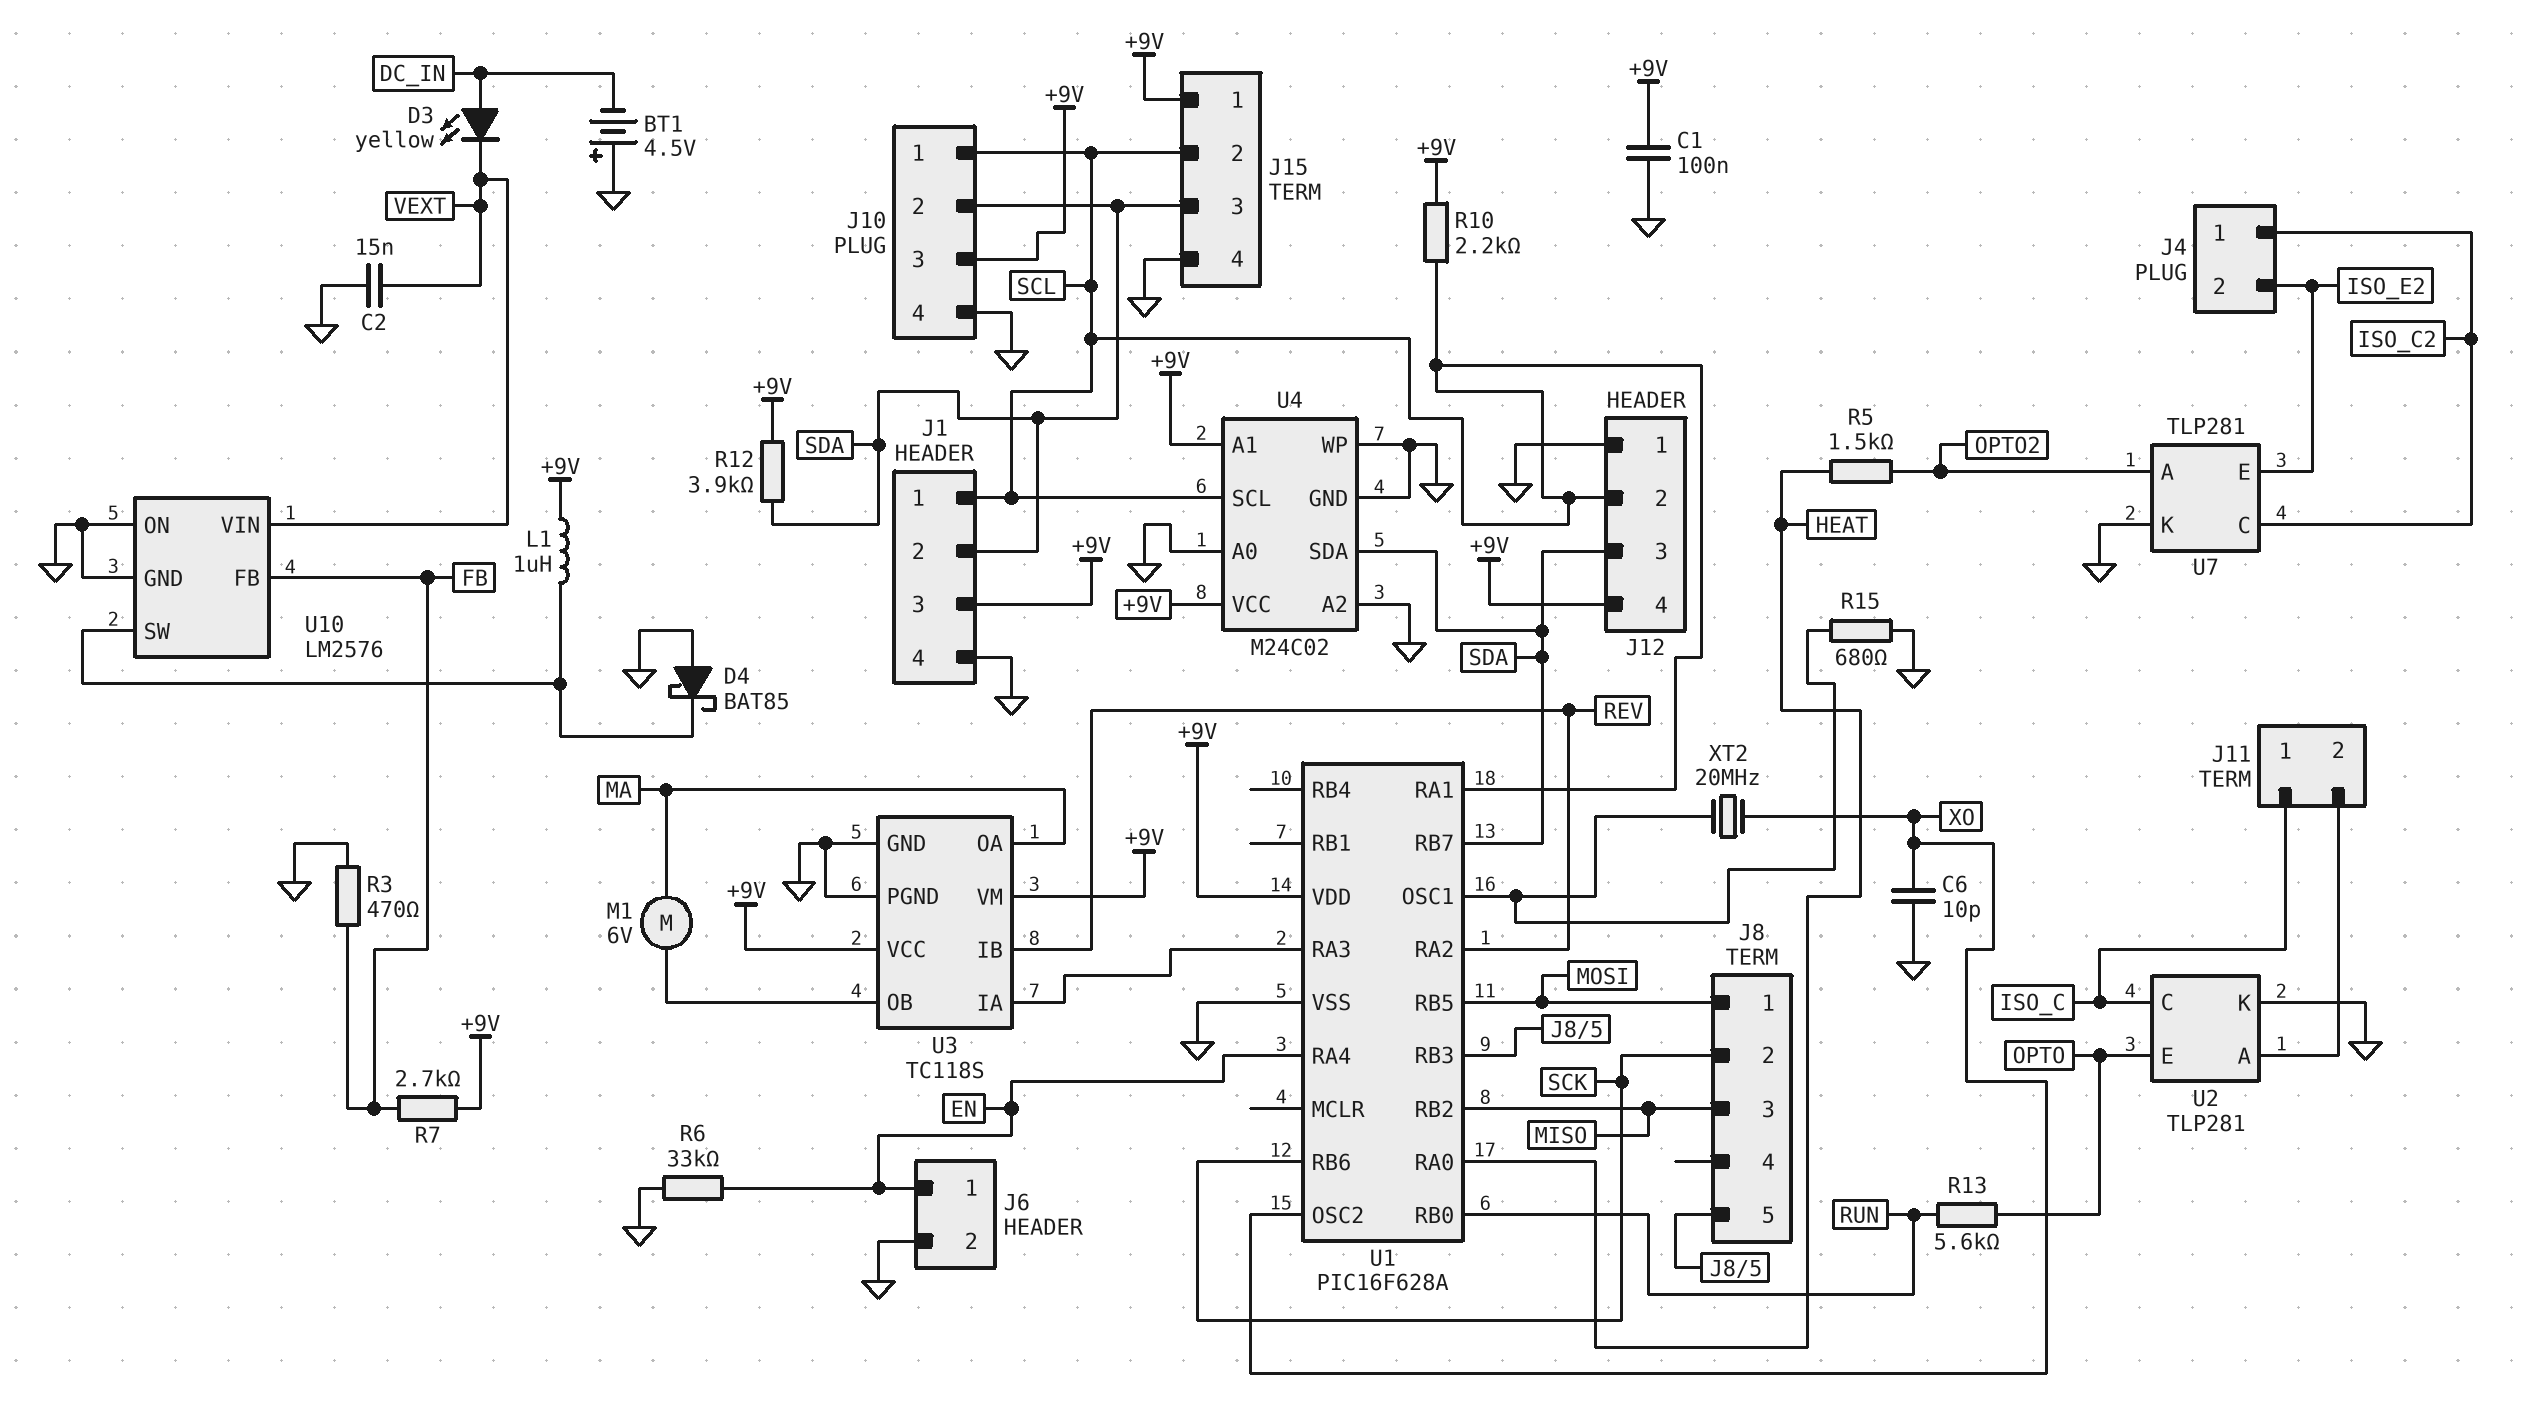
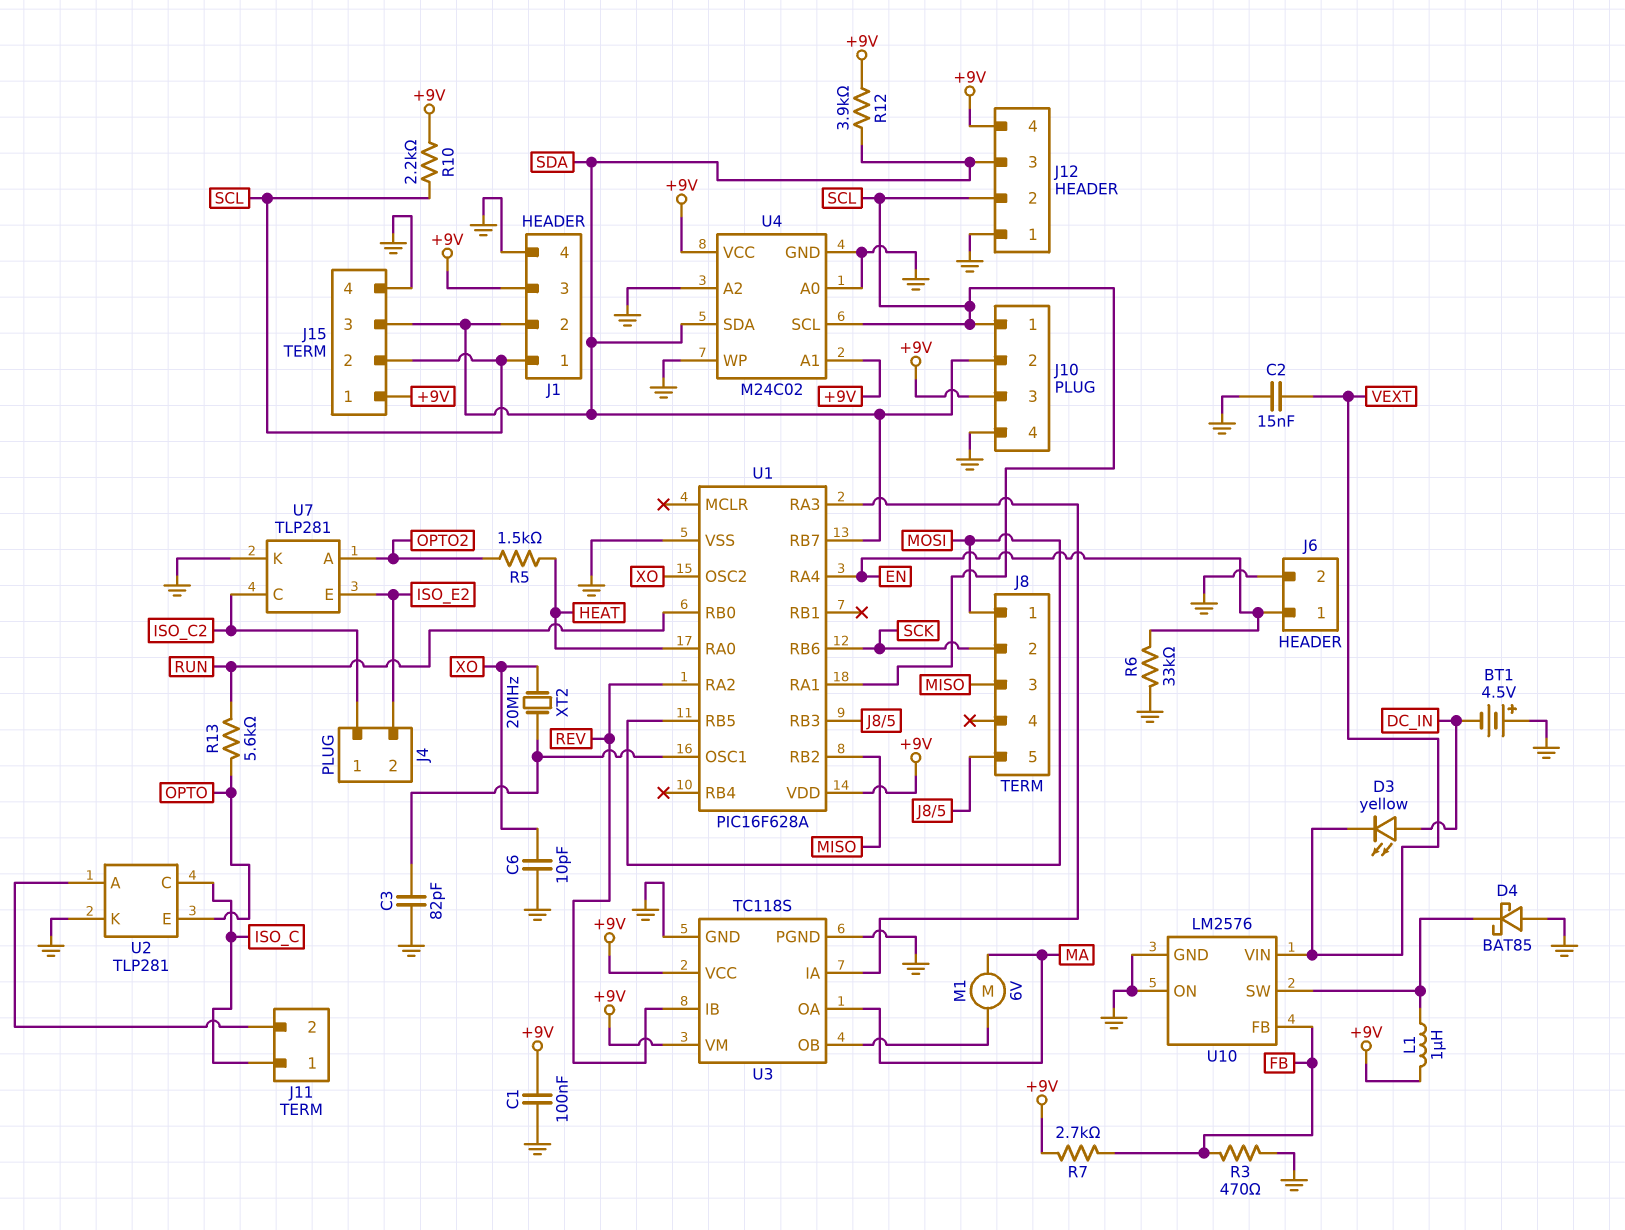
C3: none -> 82pF (GND, U1/OSC1)
R15: 680 (GND, U1/OSC1) -> none

